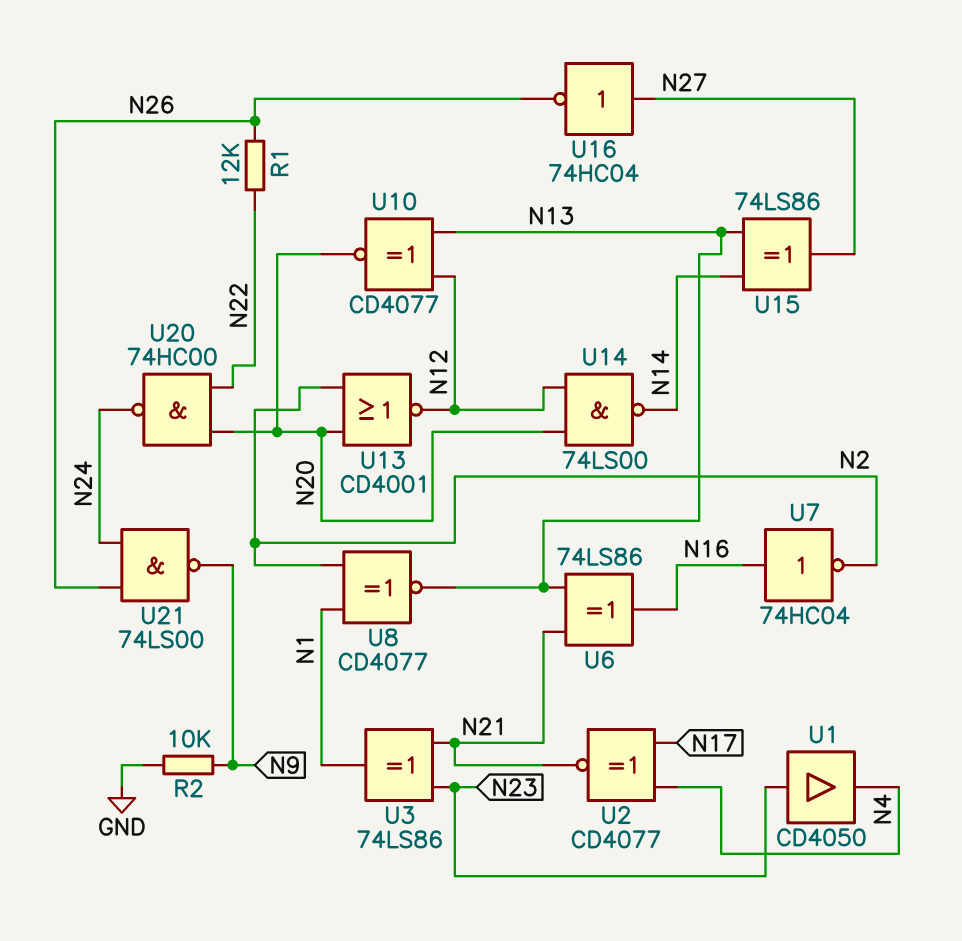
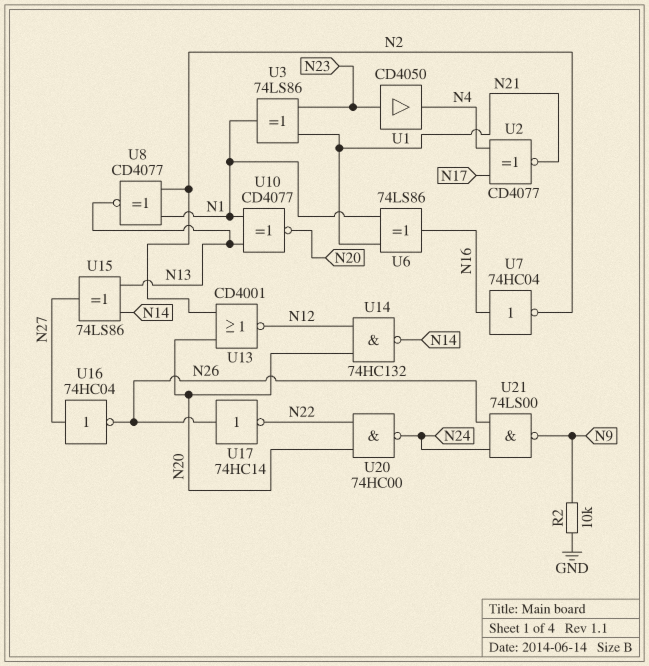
R1: 12k (N22, N26) -> none
U6: XOR 74LS86 (in N13, in N21, out N16) -> XOR 74LS86 (in N1, in N21, out N16)
U10: XNOR CD4077 (in N12, in N13, out N20) -> XNOR CD4077 (in N1, in N13, out N20)
U14: NAND 74LS00 (in N12, in N20, out N14) -> NAND 74HC132 (in N12, in N20, out N14)
U17: none -> NOT 74HC14 (in N26, out N22)

